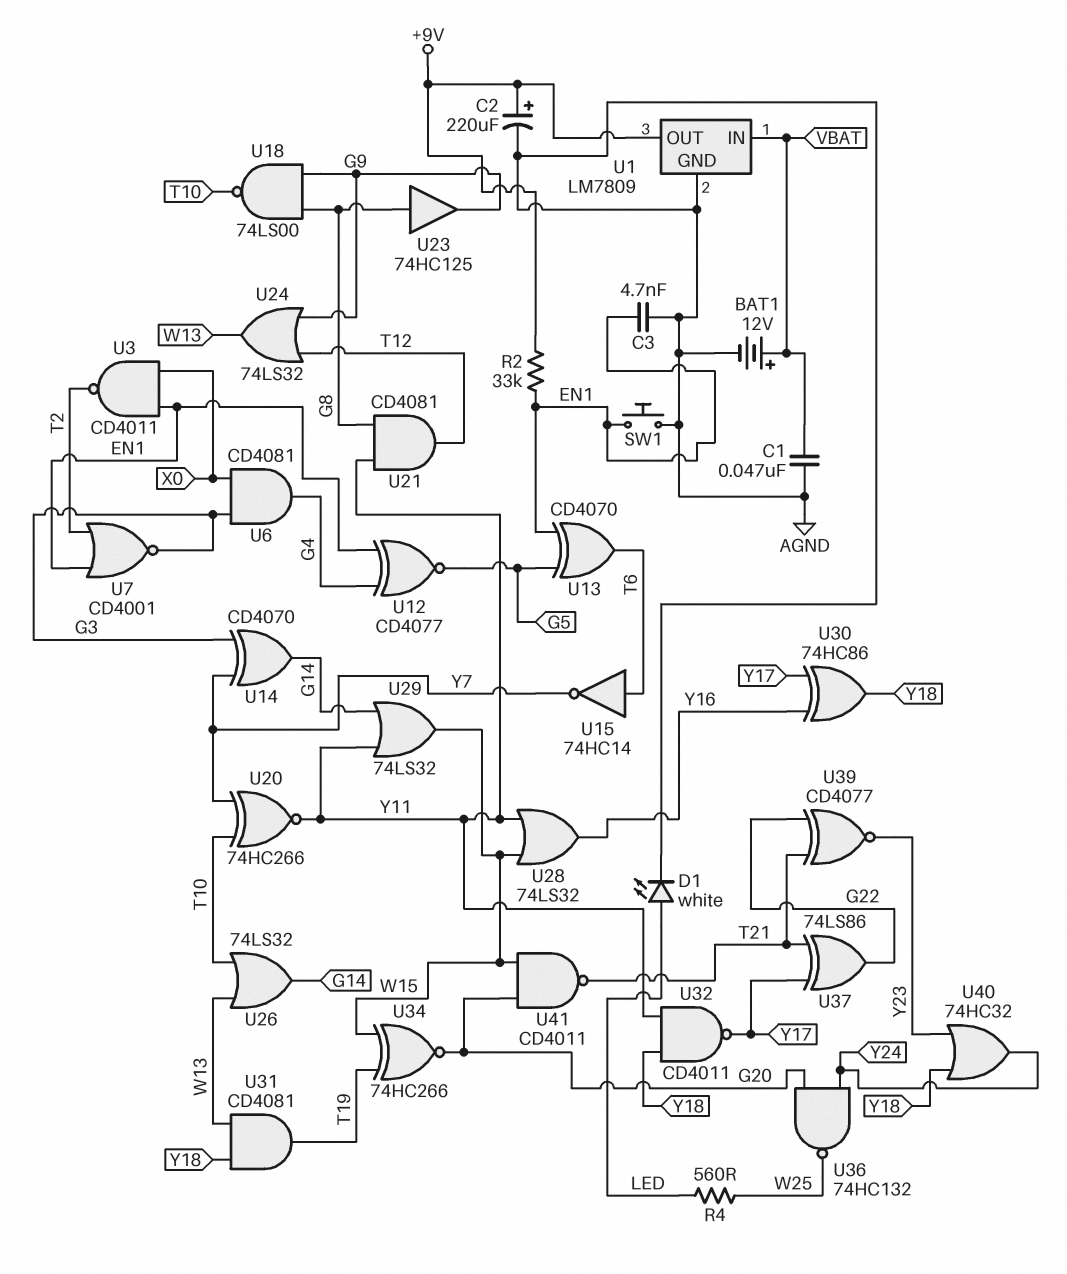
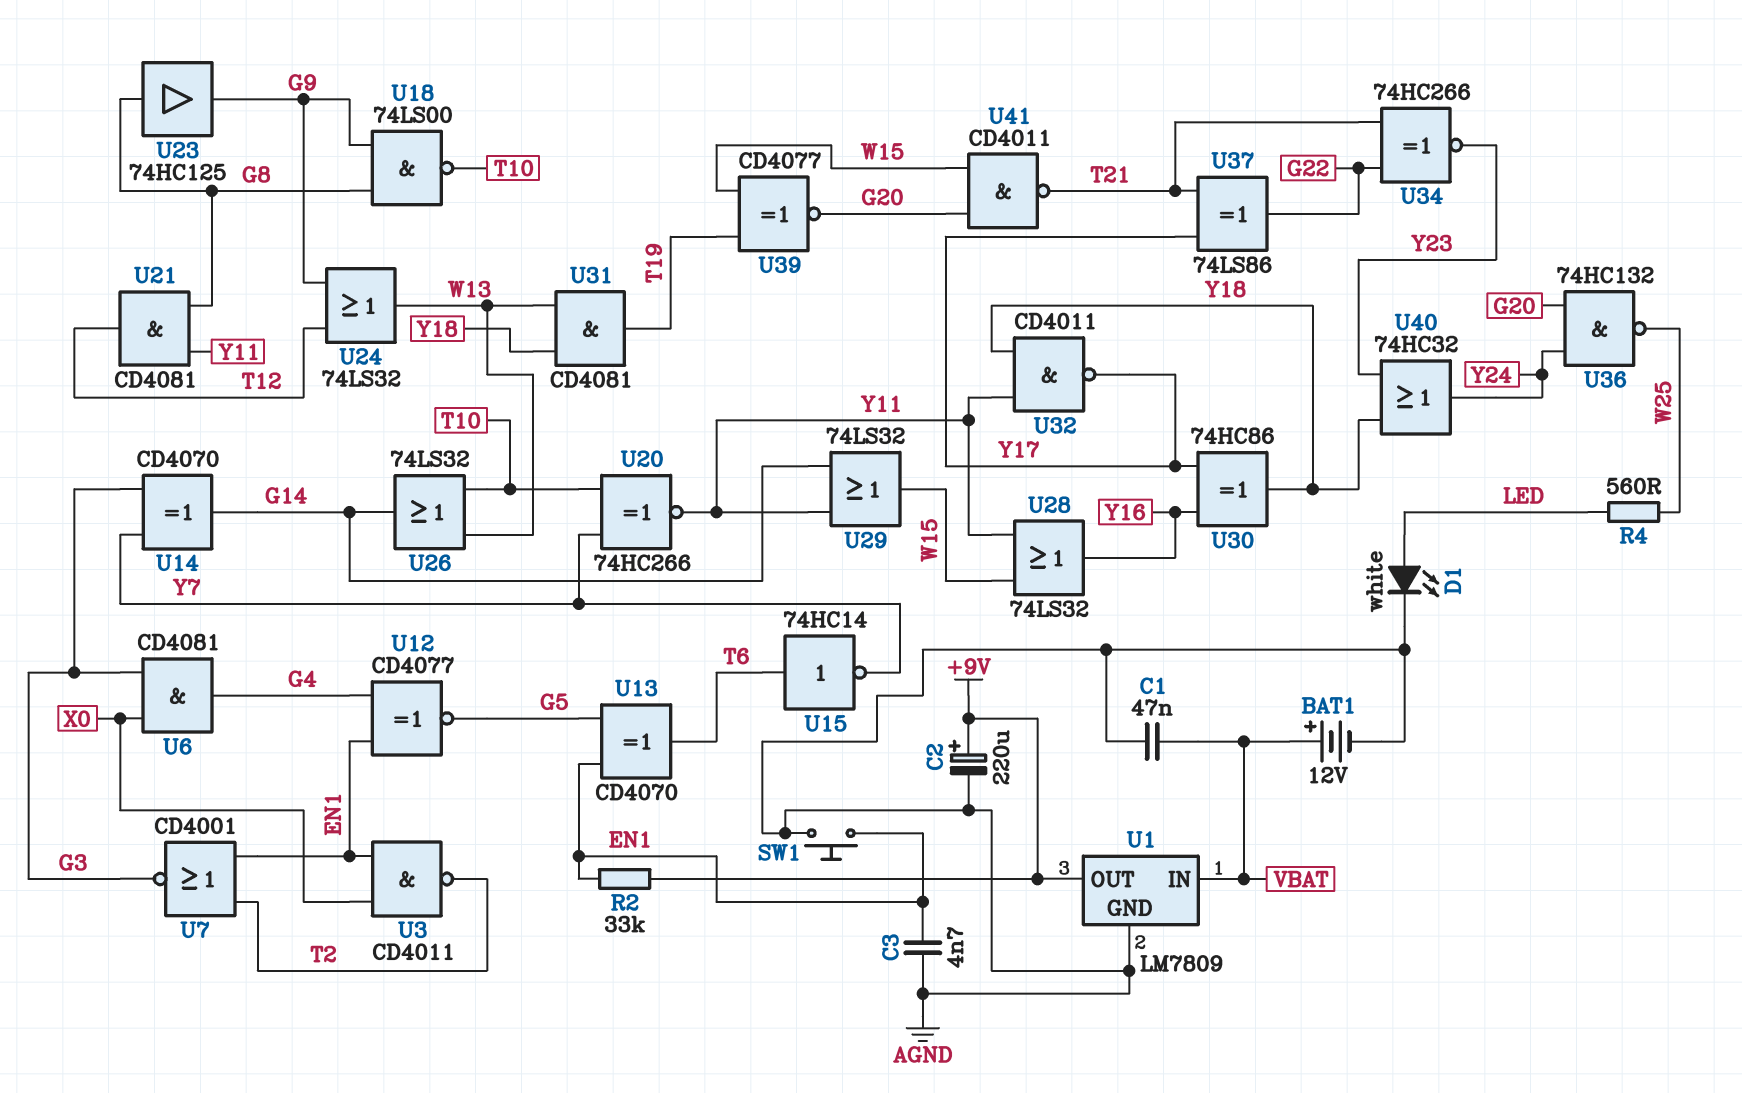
U34: XNOR 74HC266 (in T19, in W15, out G20) -> XNOR 74HC266 (in G22, in T21, out Y23)
U39: XNOR CD4077 (in G22, in T21, out Y23) -> XNOR CD4077 (in T19, in W15, out G20)

